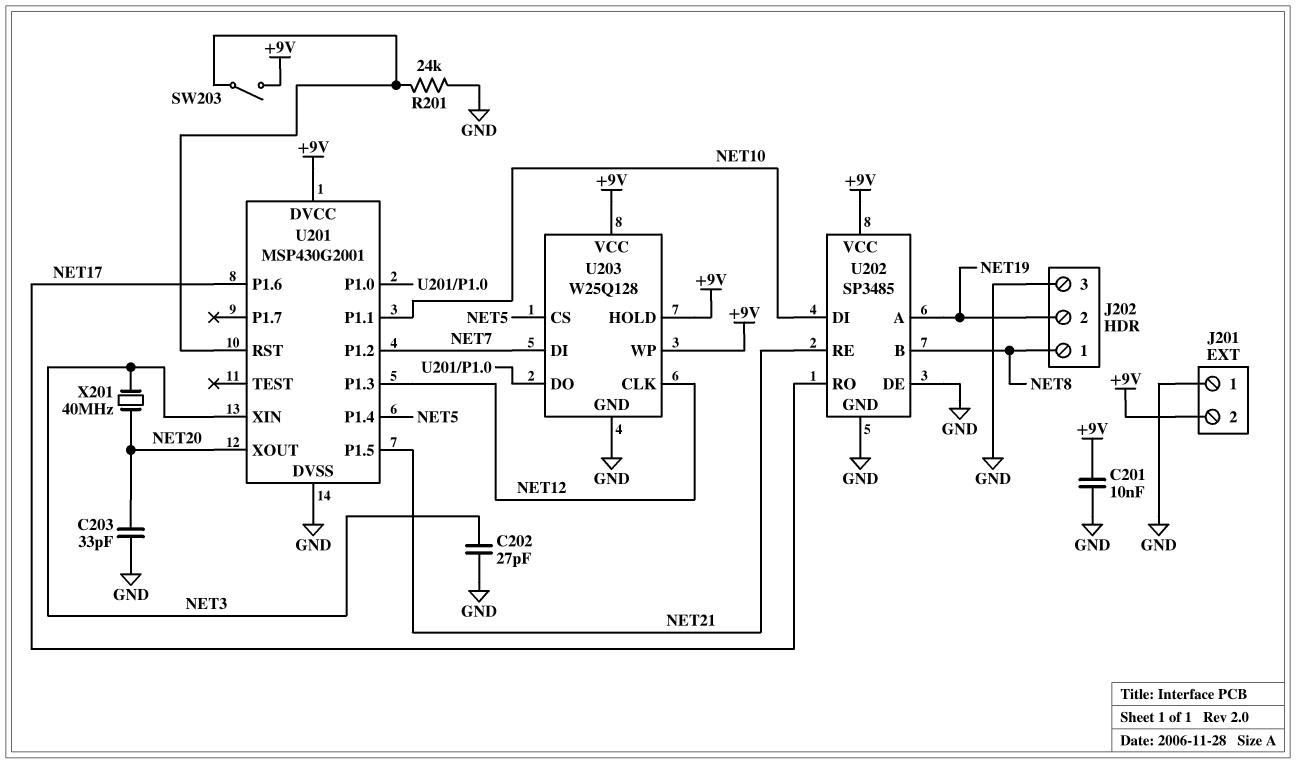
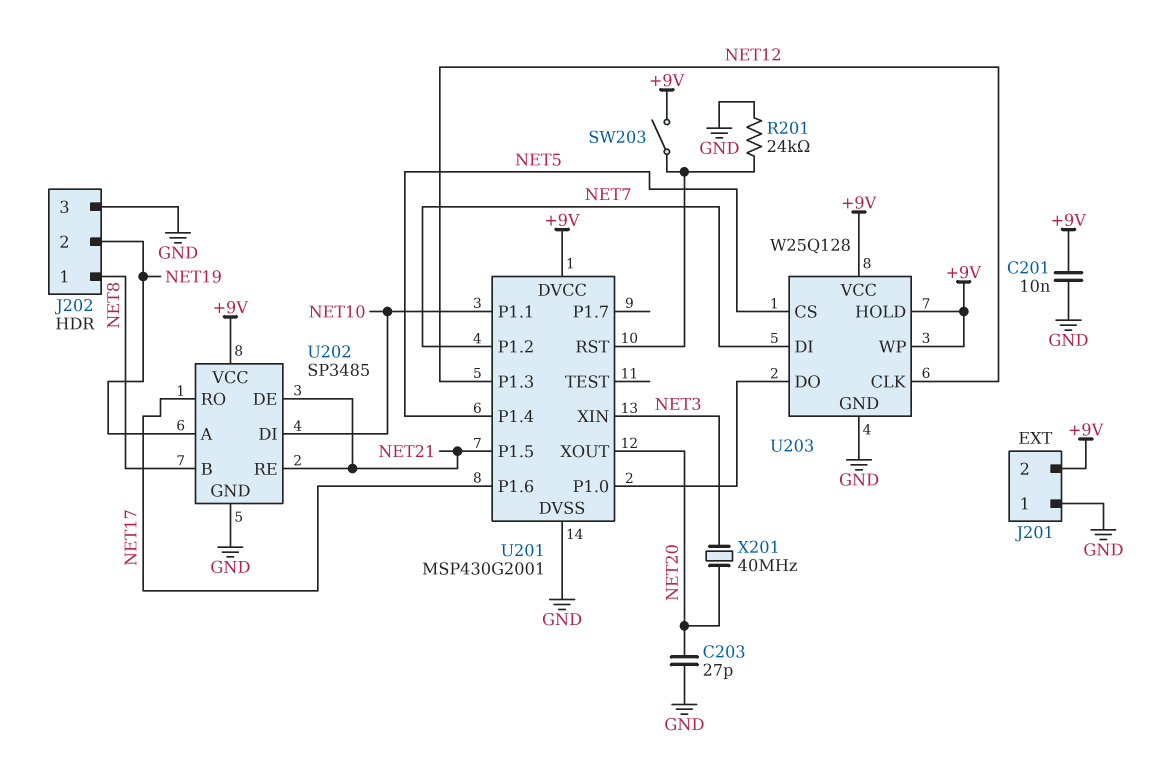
C202: 27pF (GND, NET3) -> none
C203: 33pF (GND, NET20) -> 27pF (GND, NET20)
U202 pin DE: GND -> NET21

